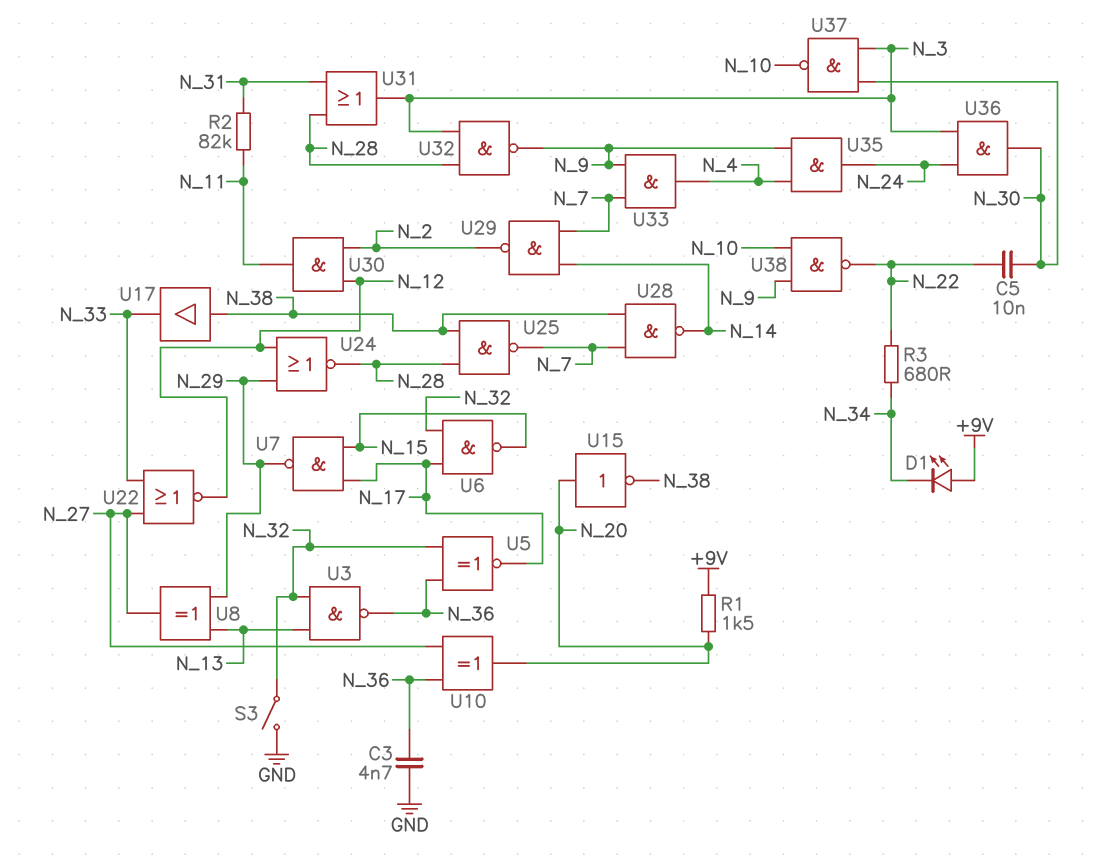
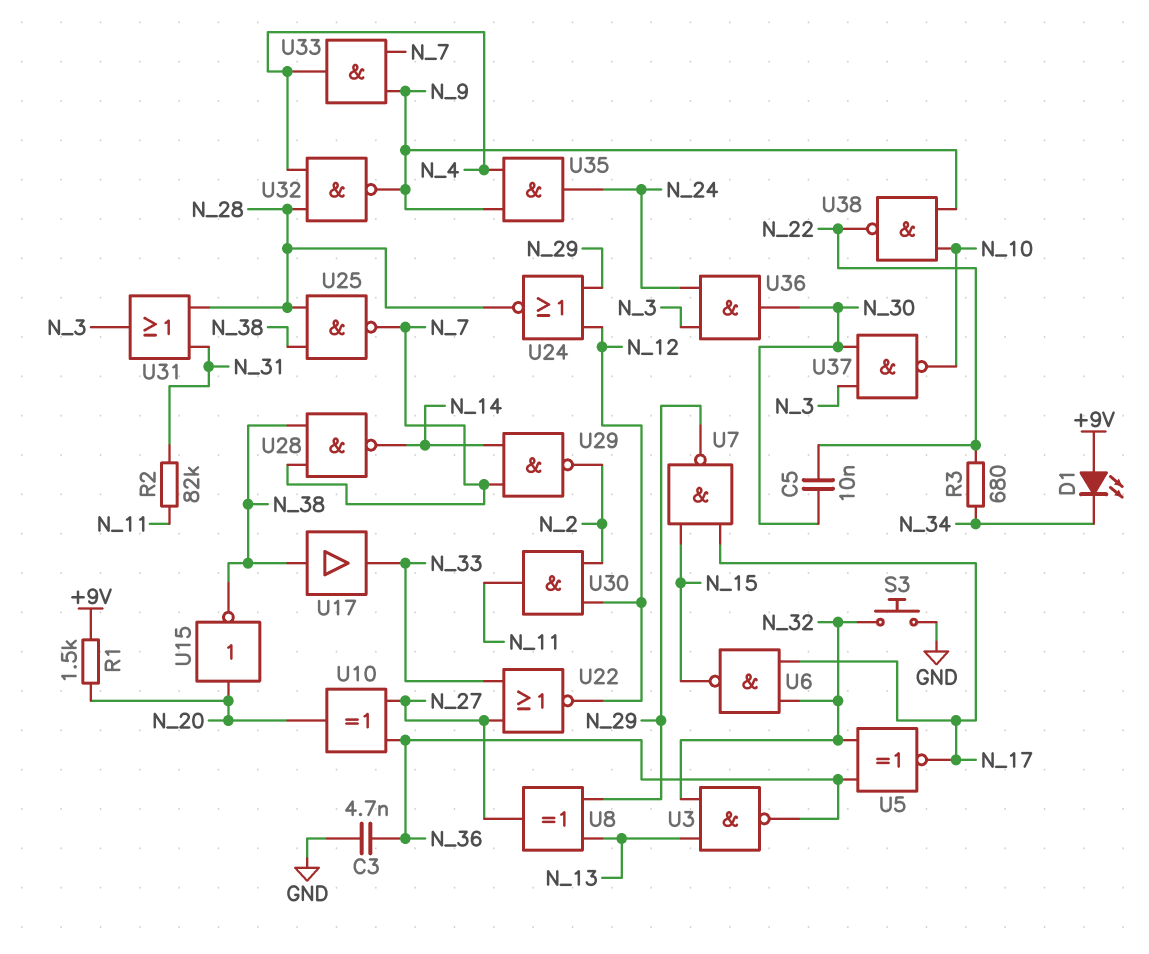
S3: switch (GND, N_32) -> button (GND, N_32)
U32: NAND (in N_3, in N_28, out N_9) -> NAND (in N_4, in N_28, out N_9)

